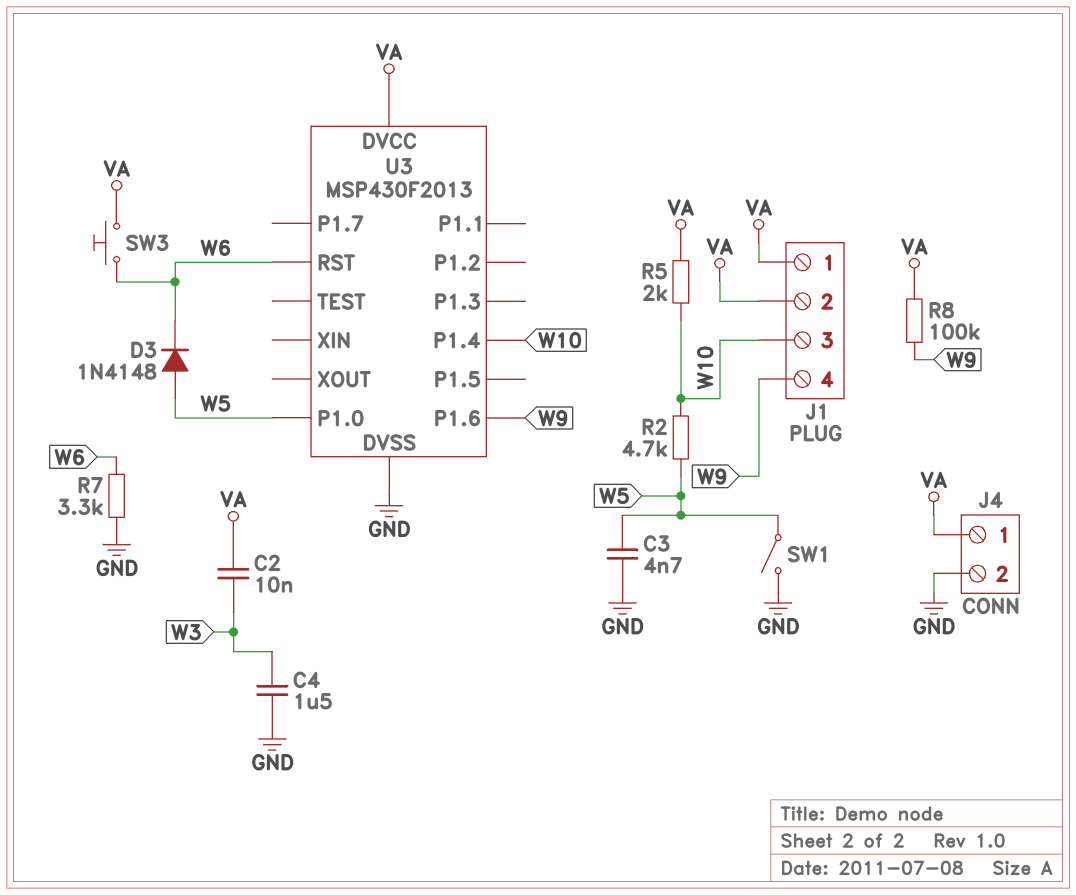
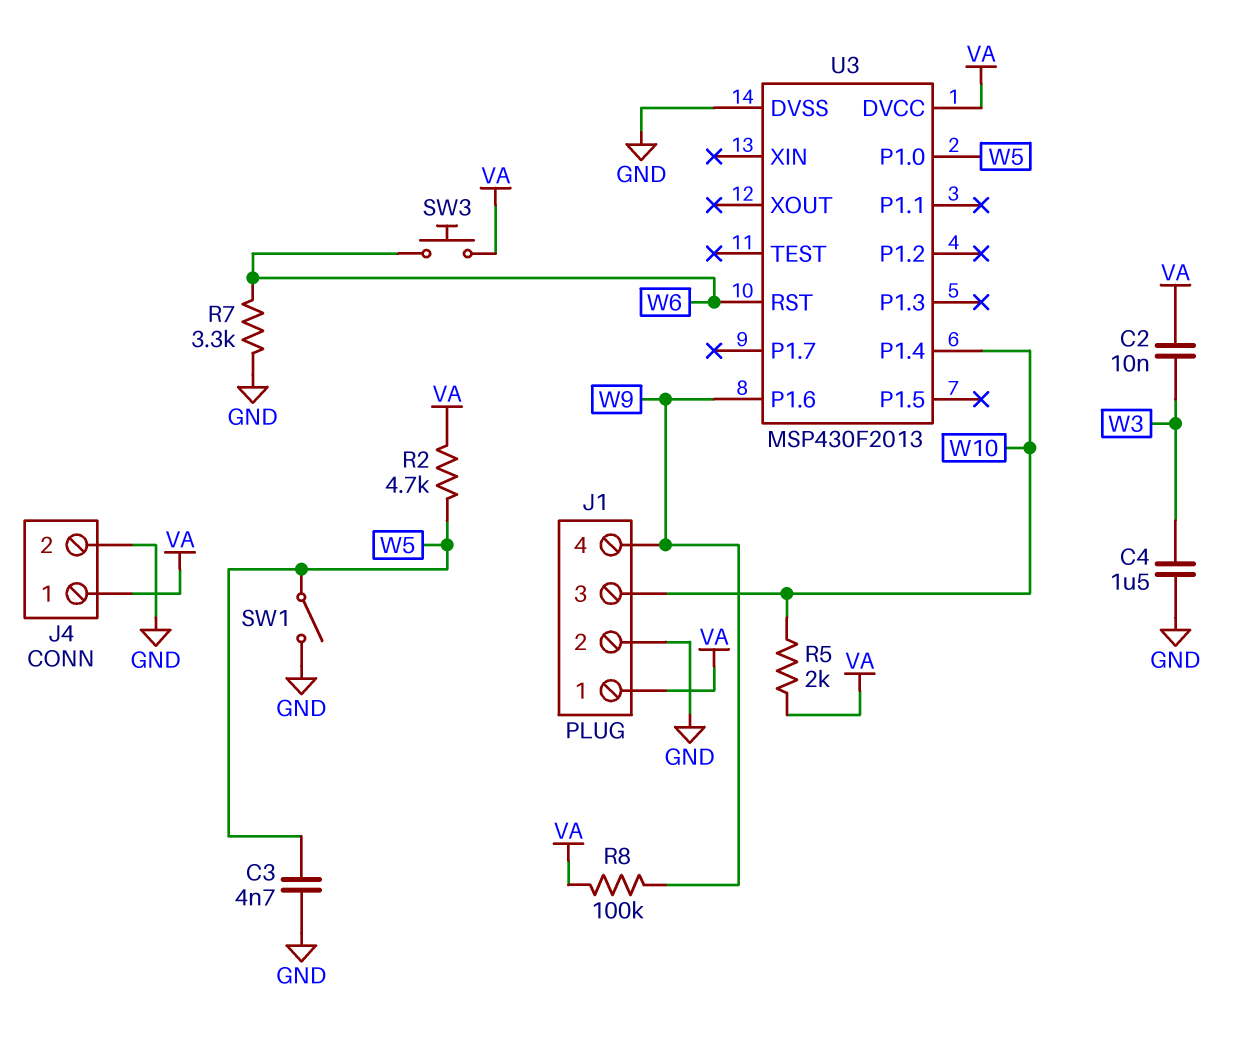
D3: diode 1N4148 (A W5, K W6) -> none
J1 pin 2: VA -> GND
R2: 4.7k (W5, W10) -> 4.7k (VA, W5)

